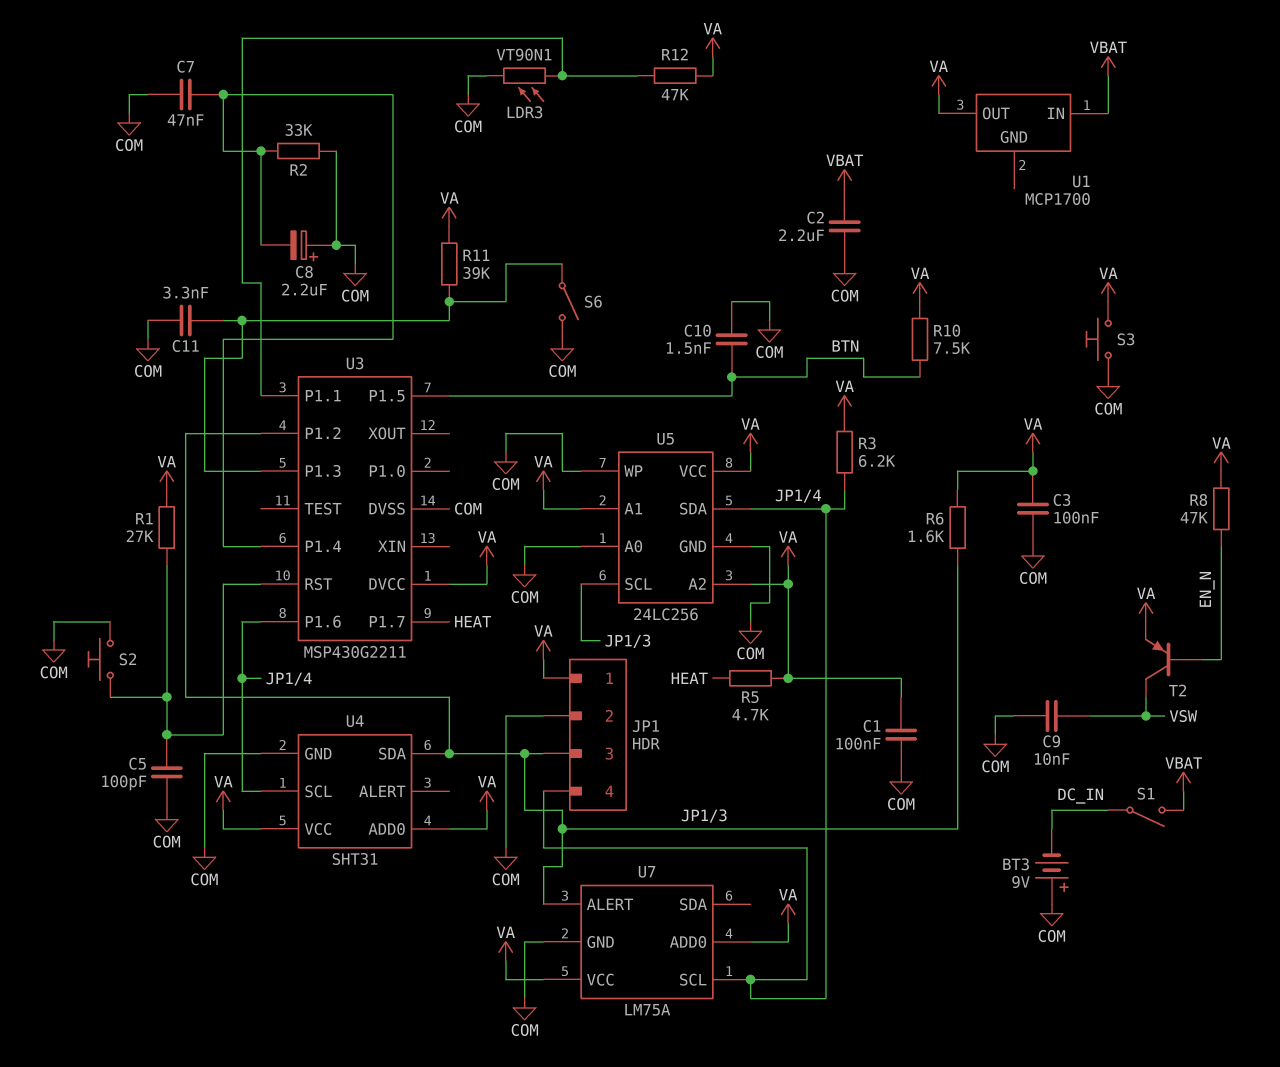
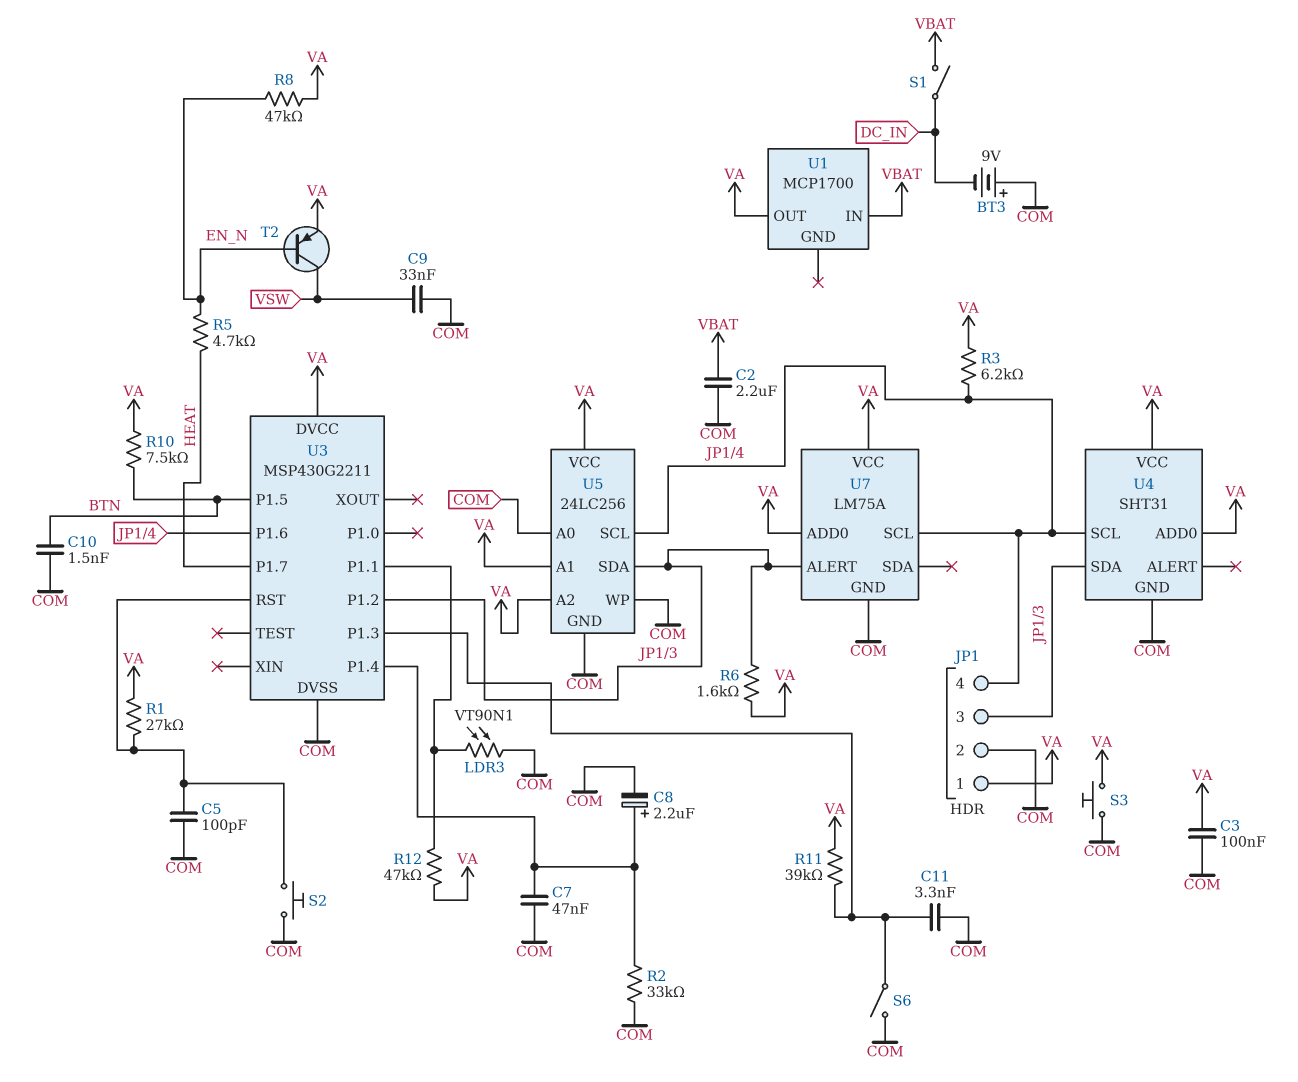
C1: 100nF (COM, VA) -> none
C8: 2.2uF (plus COM, minus U3/P1.4) -> 2.2uF (plus U3/P1.4, minus COM)
C9: 10nF (COM, VSW) -> 33nF (COM, VSW)
R5: 4.7k (HEAT, VA) -> 4.7k (EN_N, HEAT)
U5 pin SCL: JP1/3 -> JP1/4
U5 pin SDA: JP1/4 -> JP1/3

